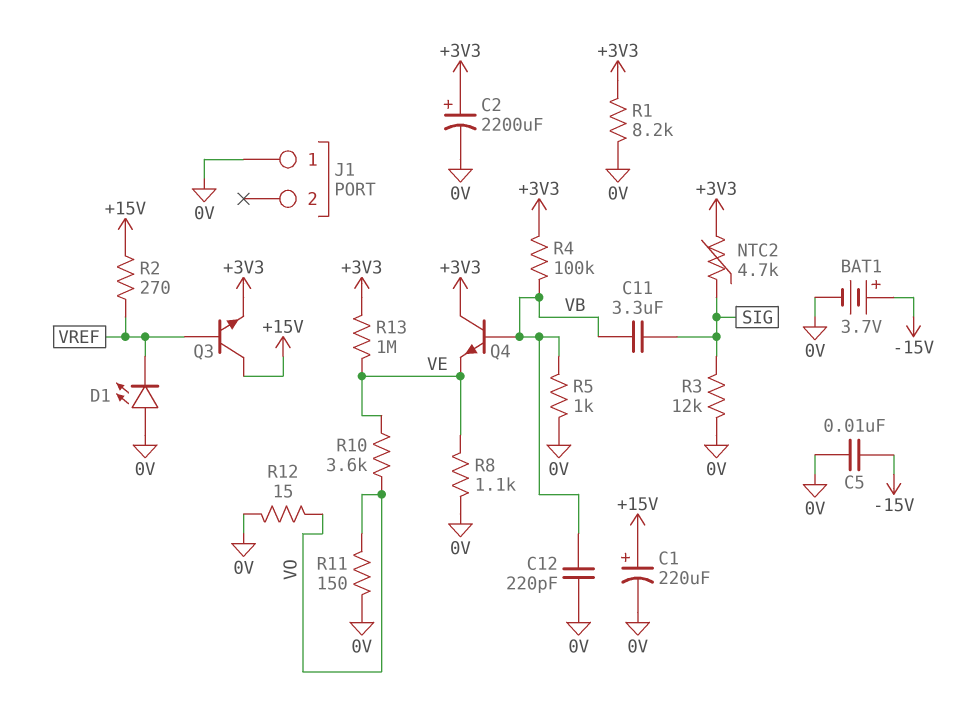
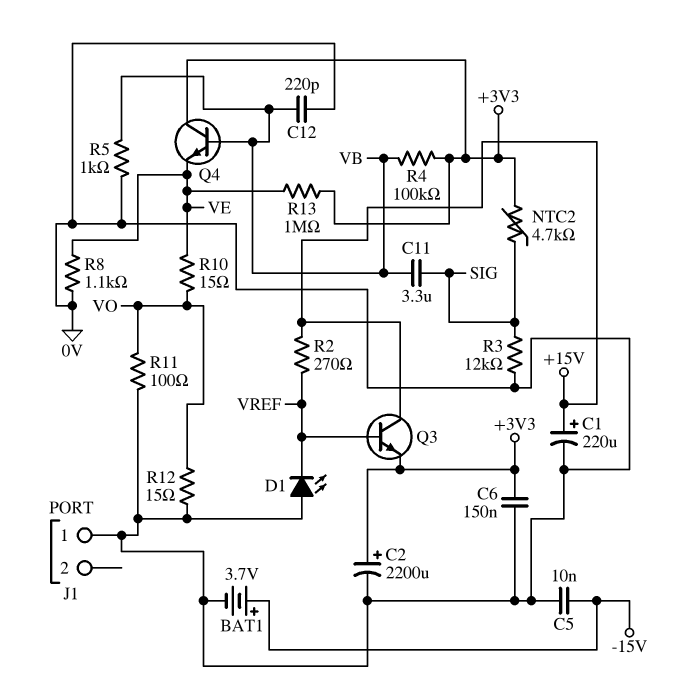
C6: none -> 150nF (+3V3, 0V)
R1: 8.2k (+3V3, 0V) -> none
R10: 3.6k (VE, VO) -> 15 (VE, VO)
R11: 150 (0V, VO) -> 100 (0V, VO)

